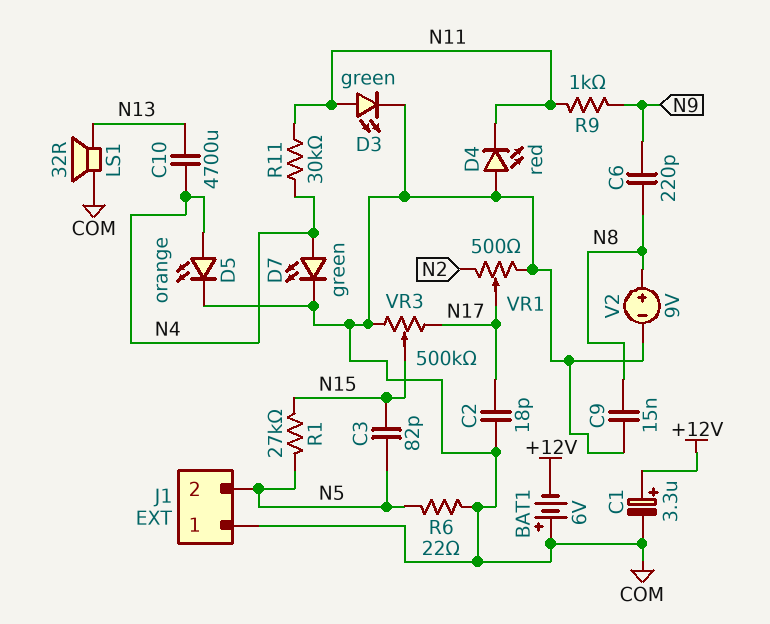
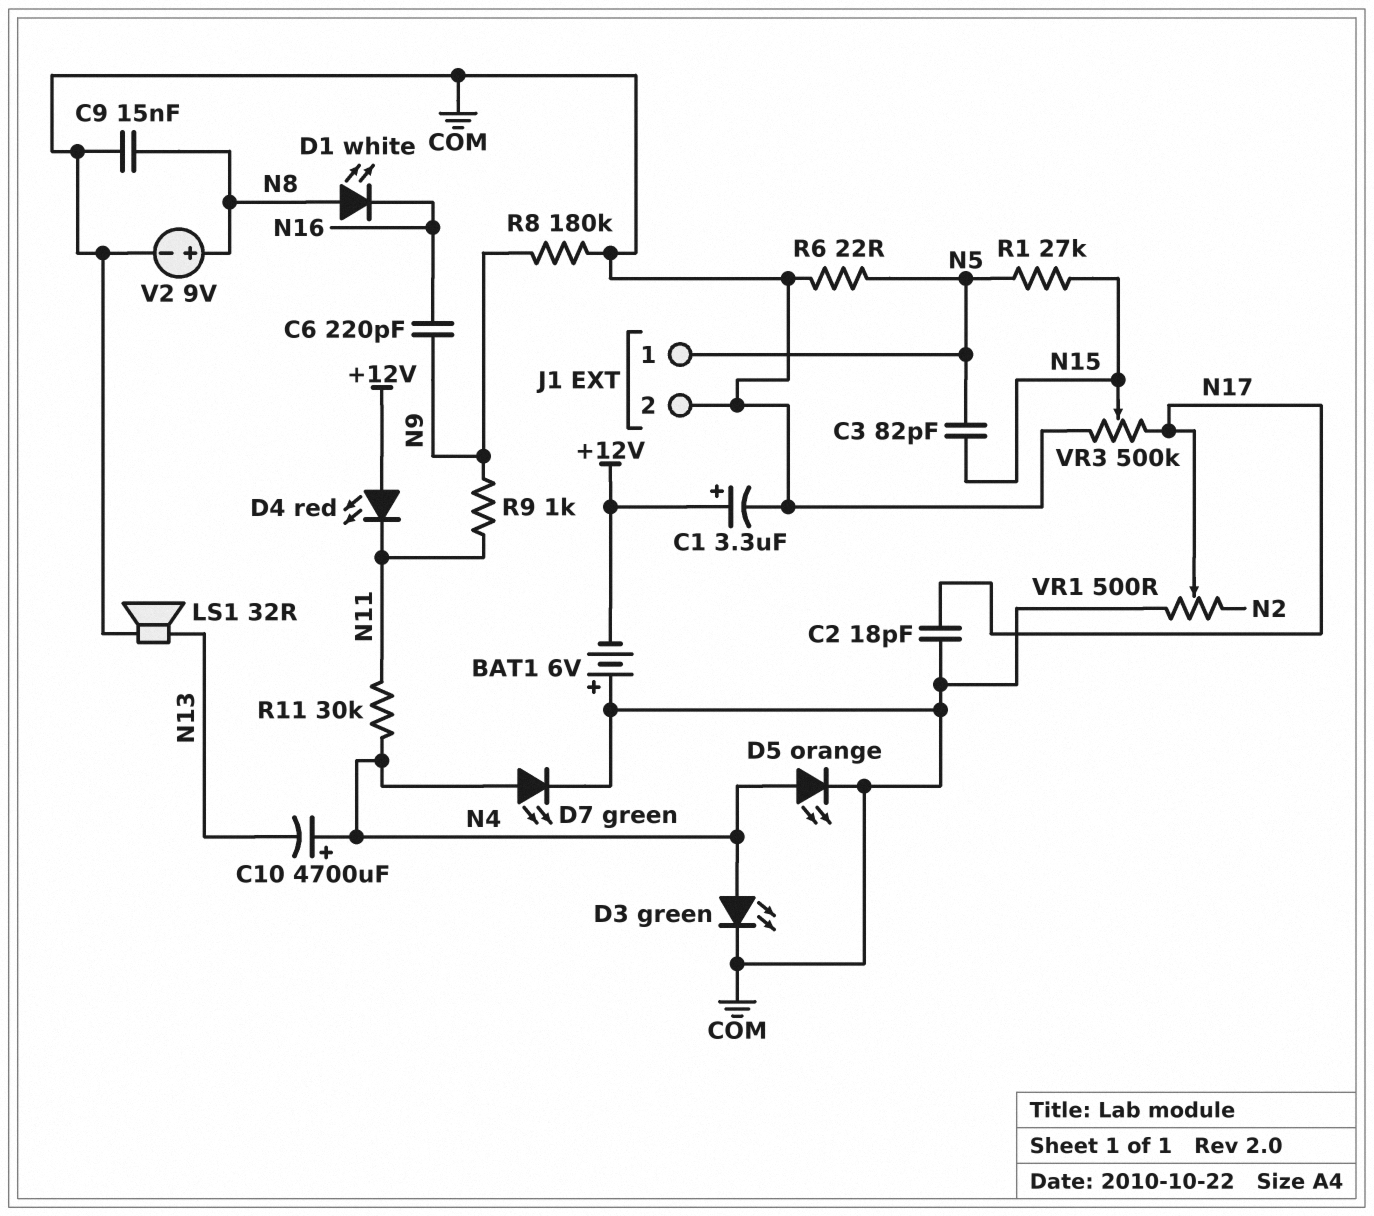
C6: 220pF (N8, N9) -> 220pF (N9, N16)
C10: 4700uF (N4, N13) -> 4700uF (plus N4, minus N13)
D1: none -> LED white (A N8, K N16)
D3: LED green (A N11, K COM) -> LED green (A N4, K COM)
D4: LED red (A COM, K N11) -> LED red (A +12V, K N11)
J1 pin 1: COM -> N5
J1 pin 2: N5 -> COM
R8: none -> 180k (COM, N9)

